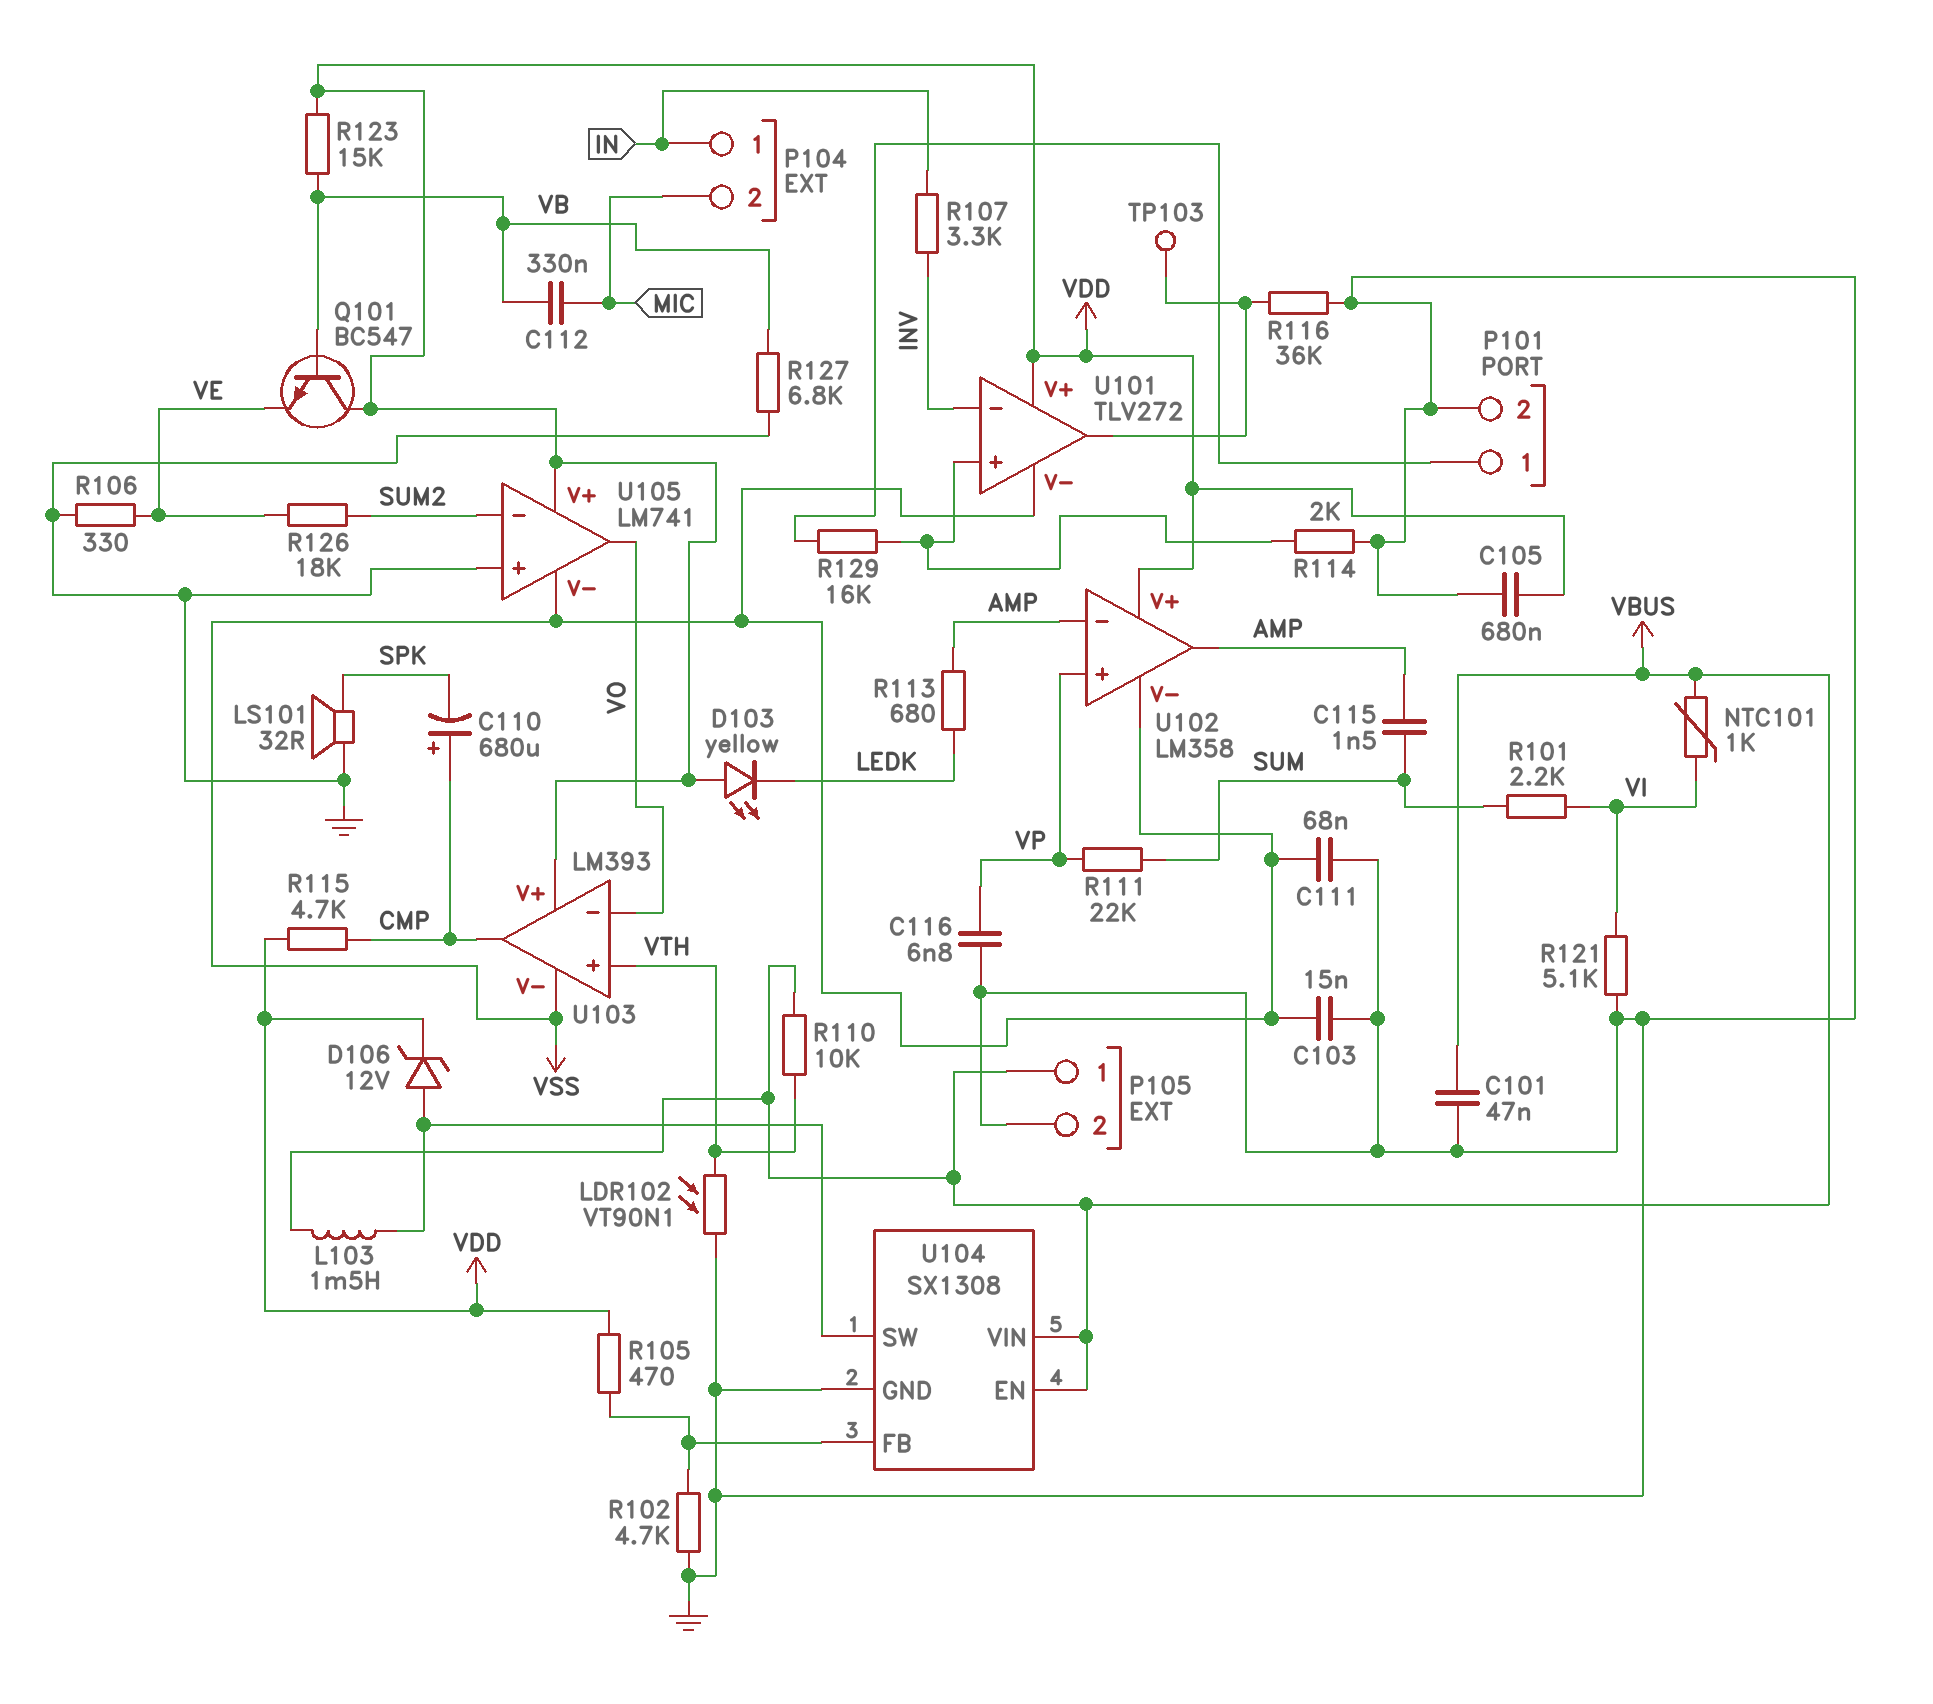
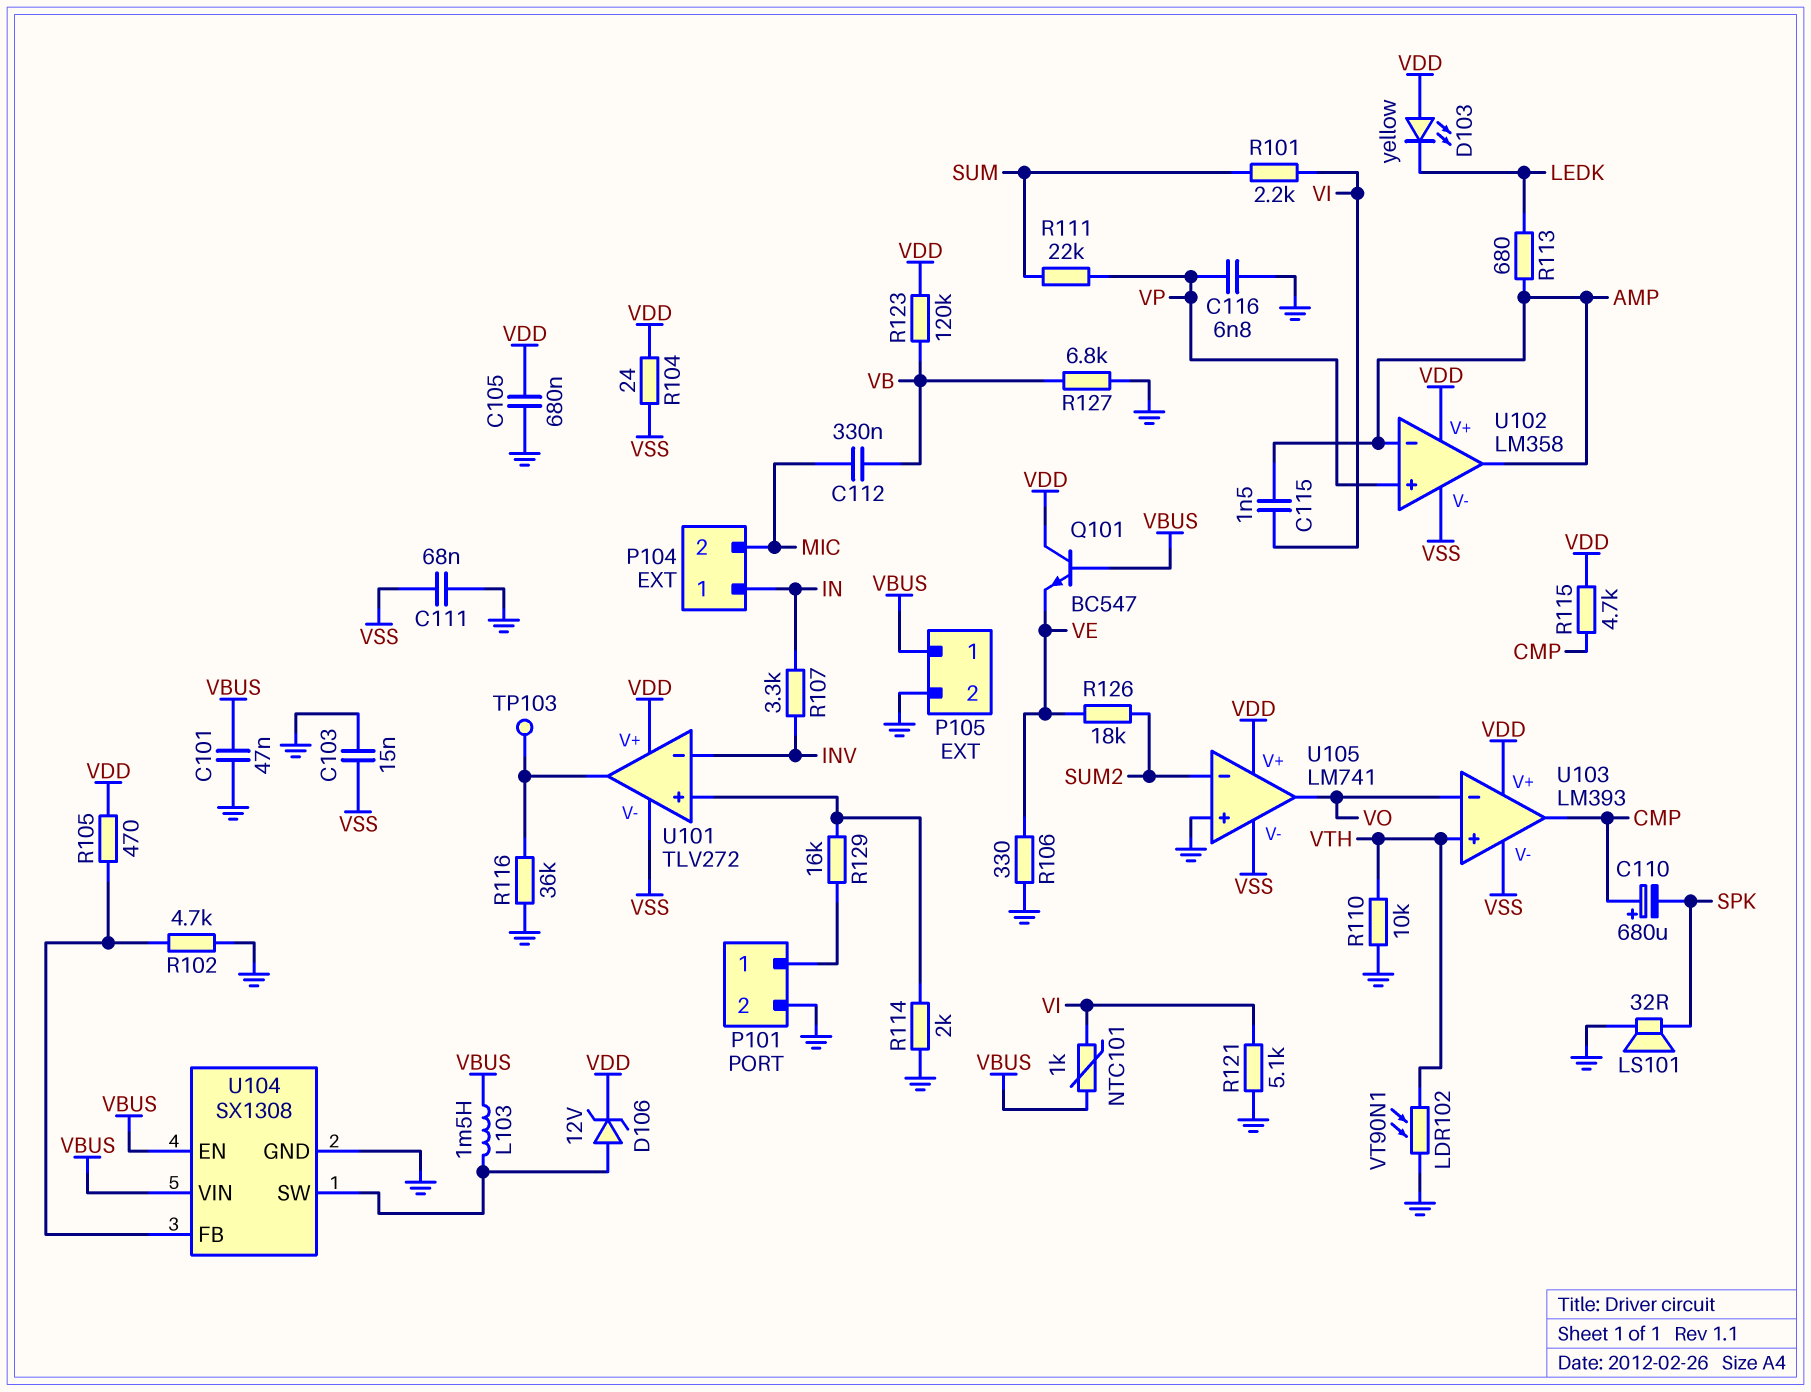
C115: 1.5nF (AMP, SUM) -> 1.5nF (AMP, VI)
Q101: NPN BC547 (B VB, C VDD, E VE) -> NPN BC547 (B VBUS, C VDD, E VE)
R104: none -> 24 (VDD, VSS)
R110: 10k (VBUS, VTH) -> 10k (GND, VTH)
R123: 15k (VB, VDD) -> 120k (VB, VDD)

